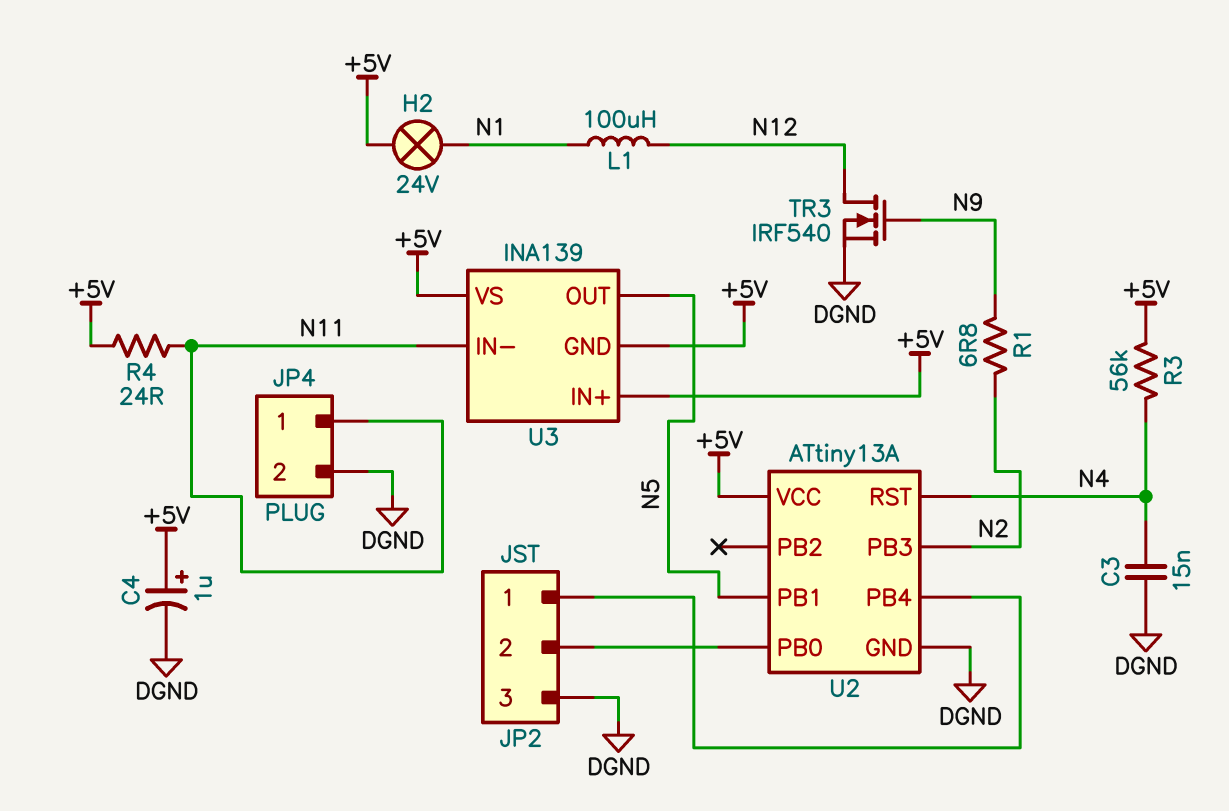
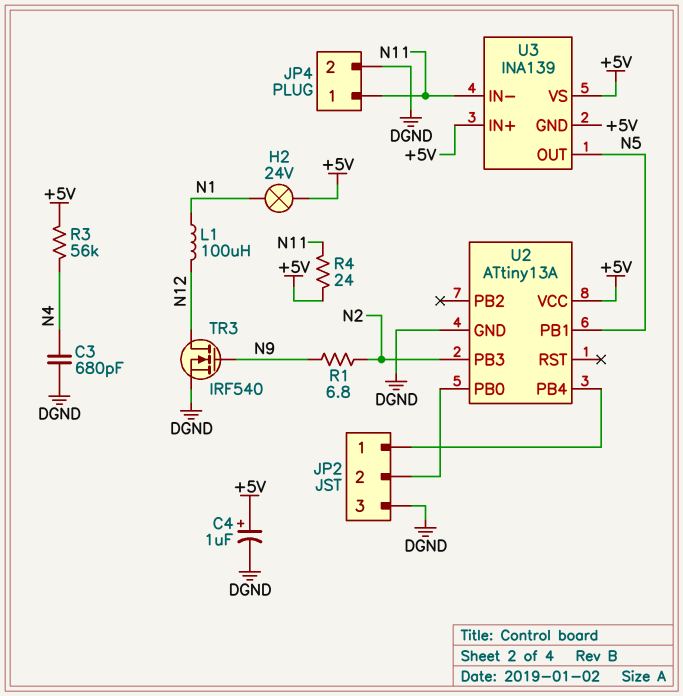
C3: 15nF (DGND, N4) -> 680pF (DGND, N4)
U2 pin RST: N4 -> none

